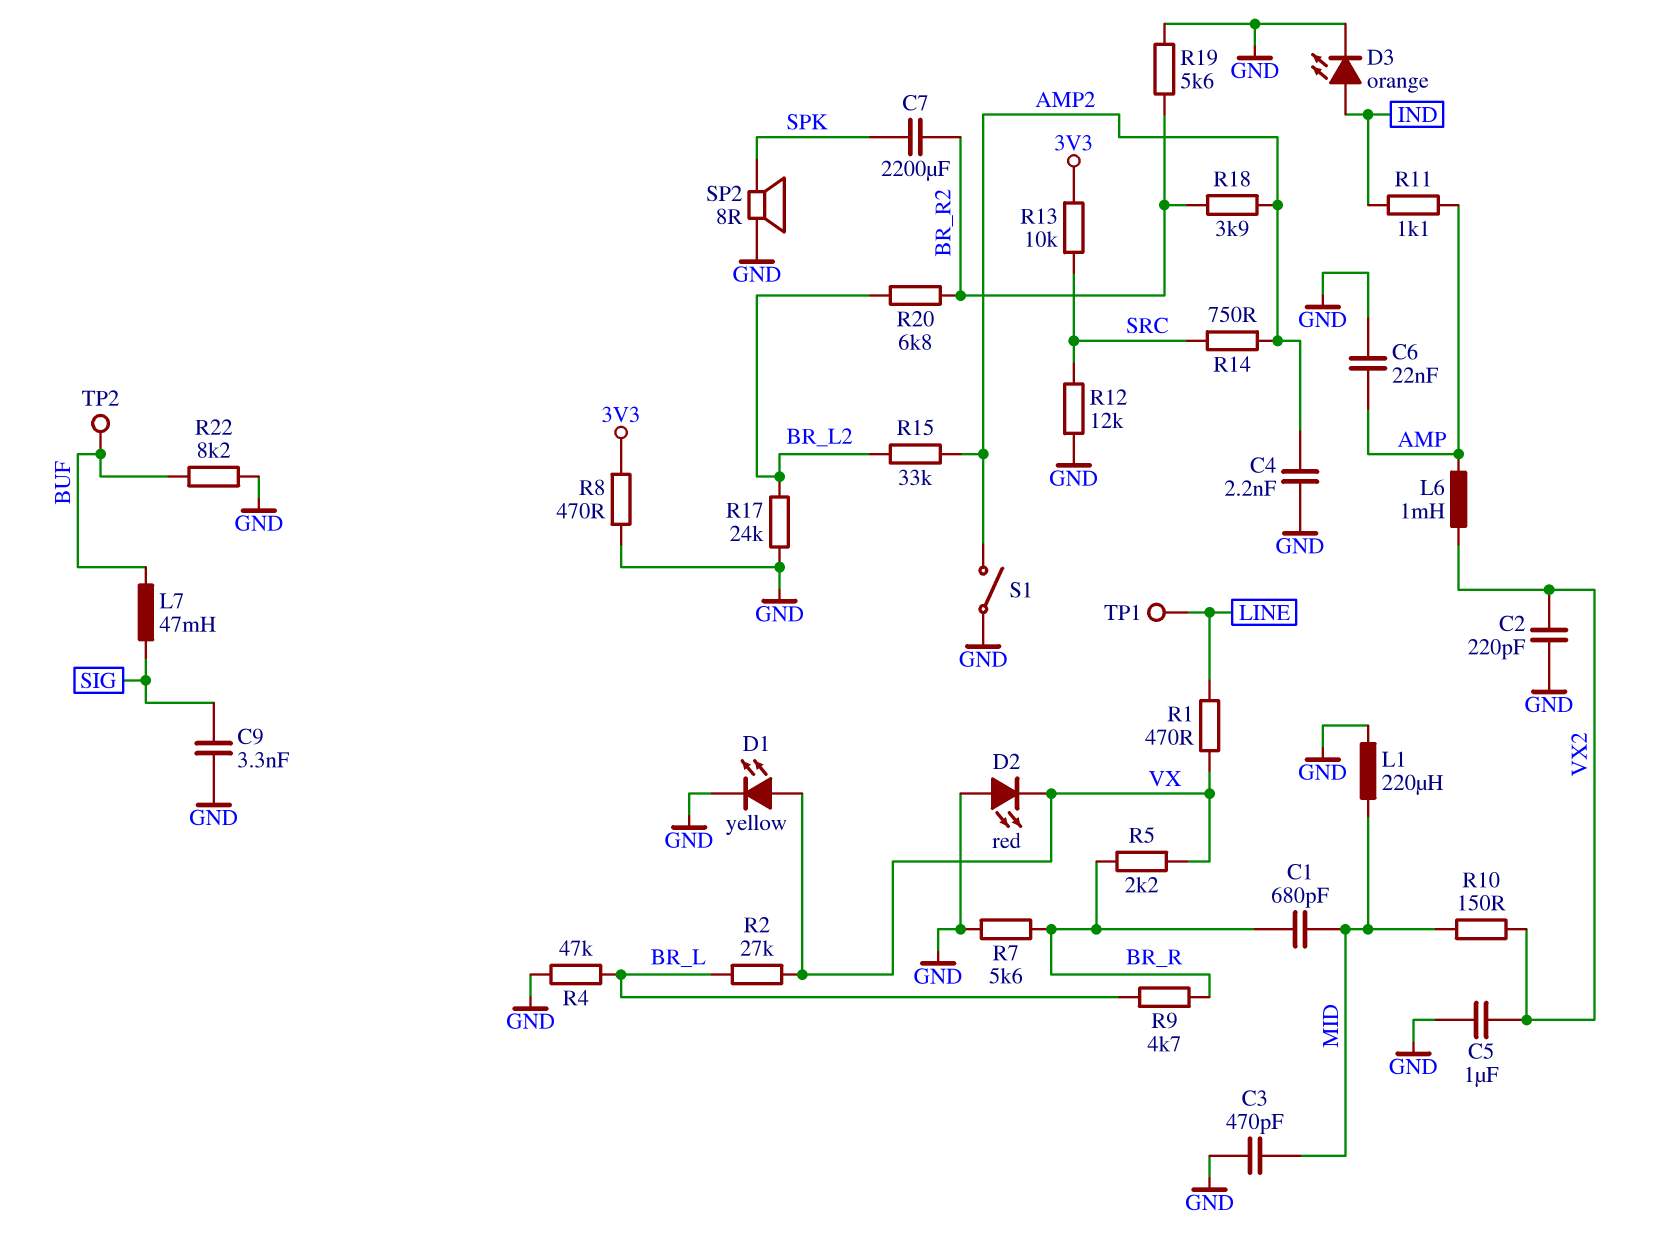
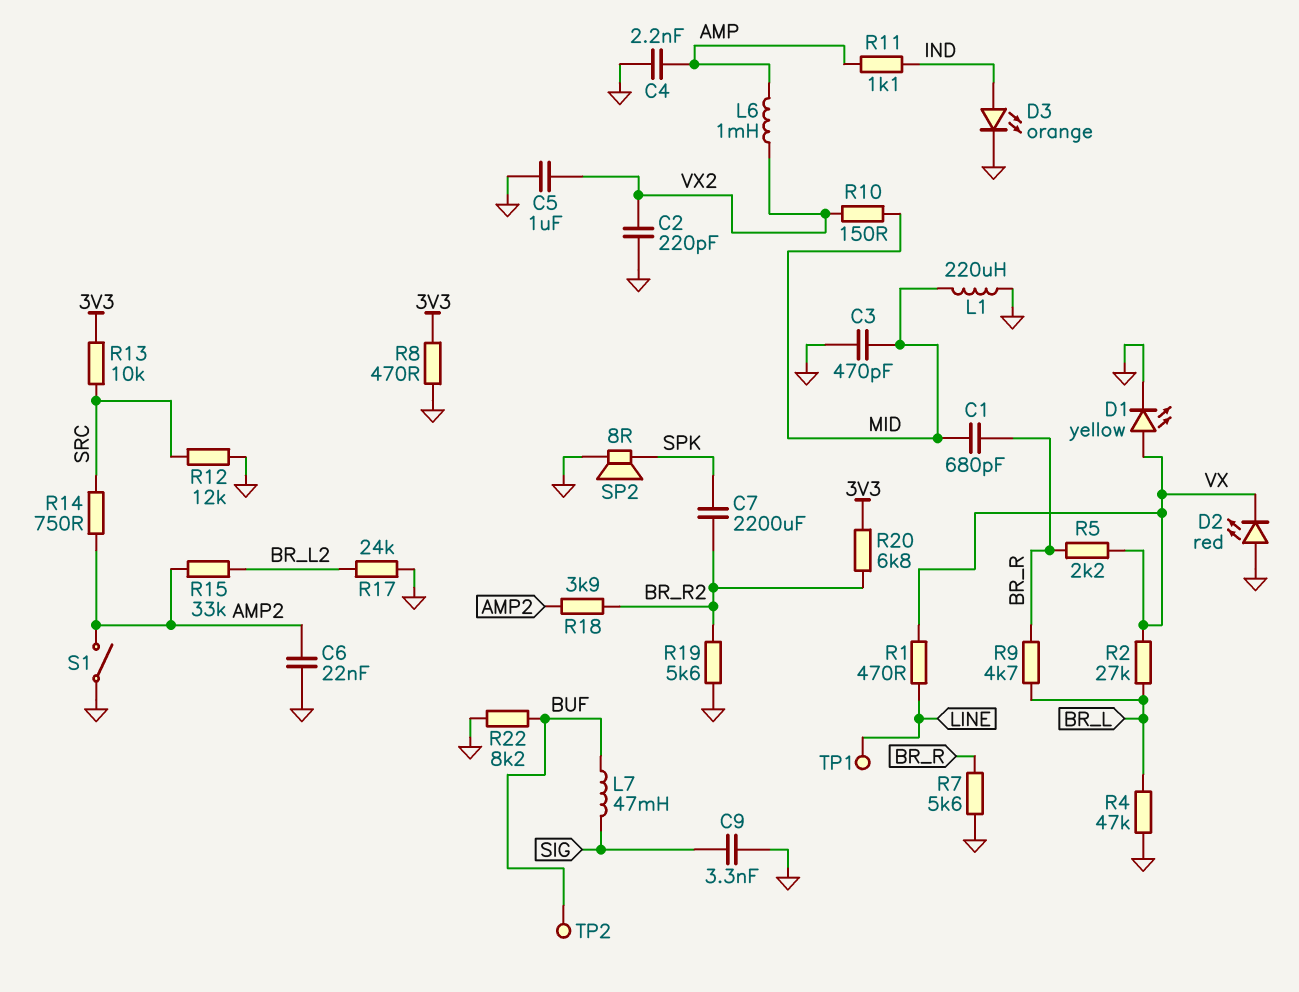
C4: 2.2nF (AMP2, GND) -> 2.2nF (AMP, GND)
C6: 22nF (AMP, GND) -> 22nF (AMP2, GND)
R20: 6.8k (BR_L2, BR_R2) -> 6.8k (3V3, BR_R2)

